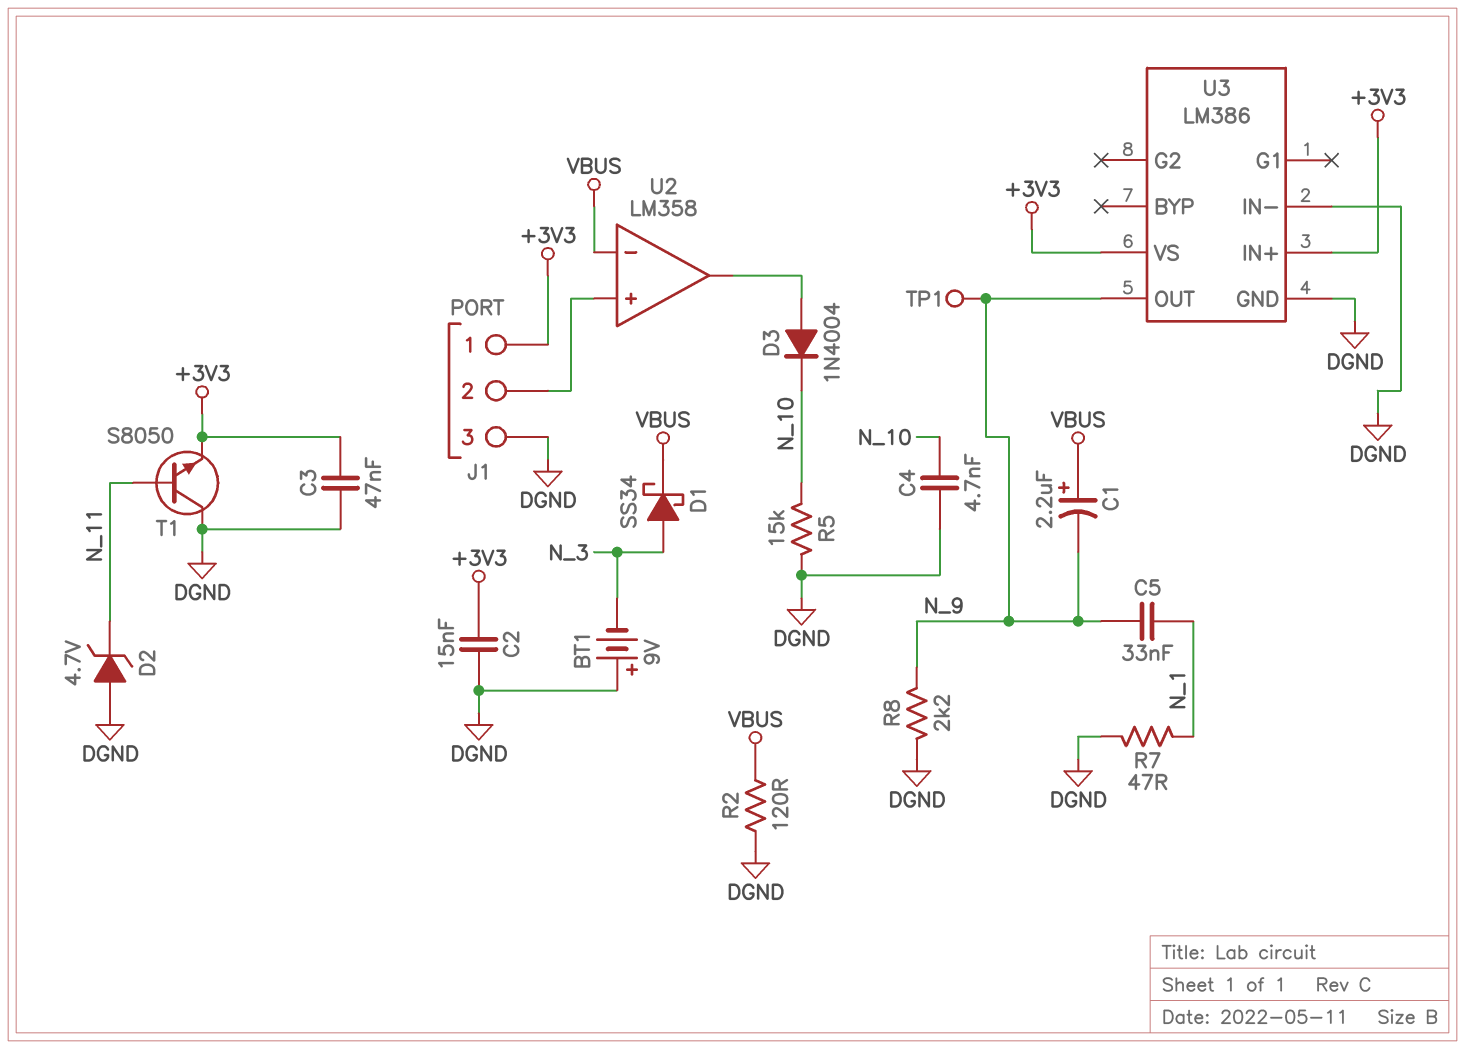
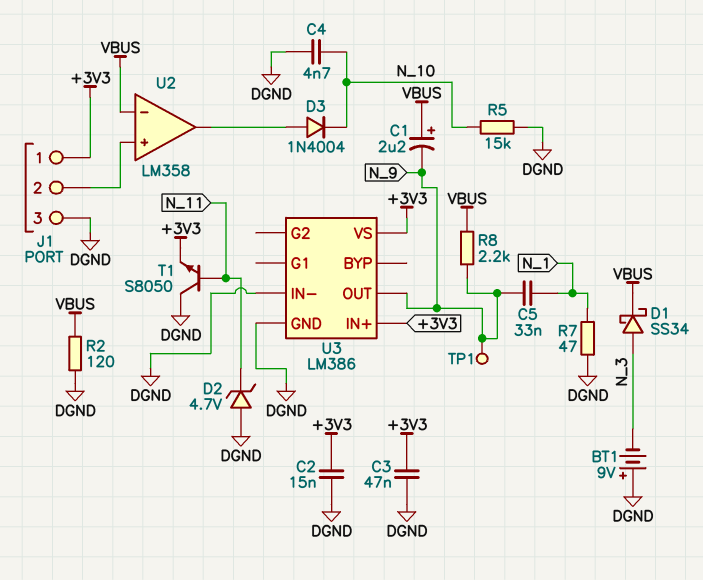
R8: 2.2k (DGND, N_9) -> 2.2k (N_9, VBUS)

